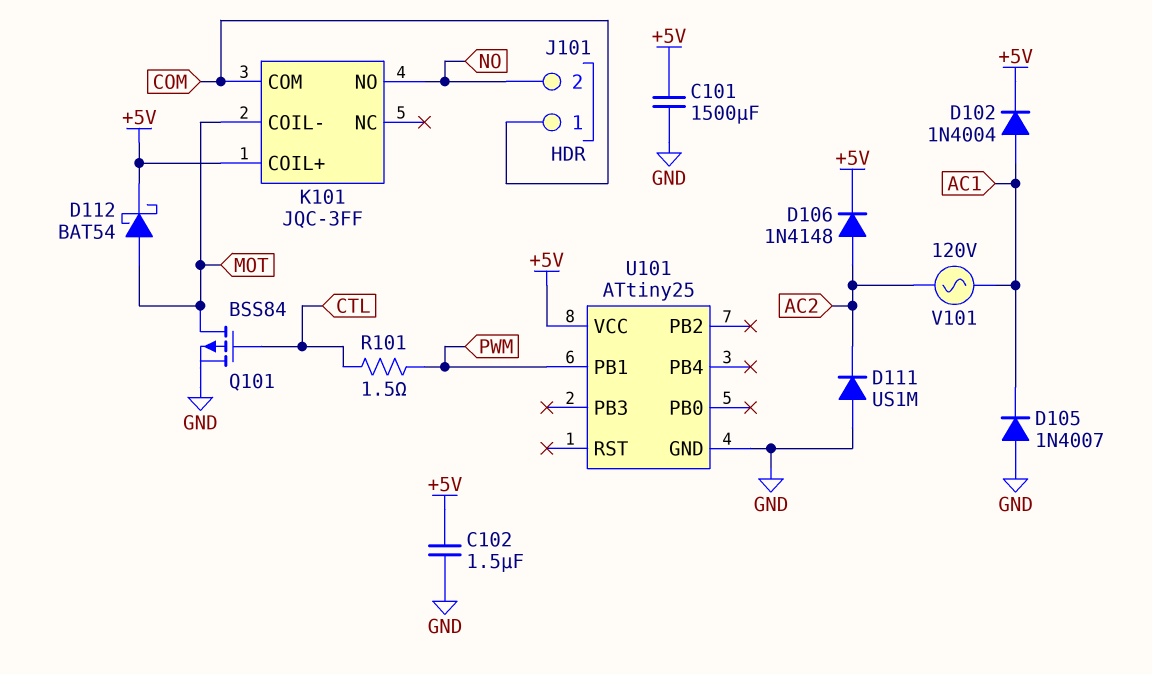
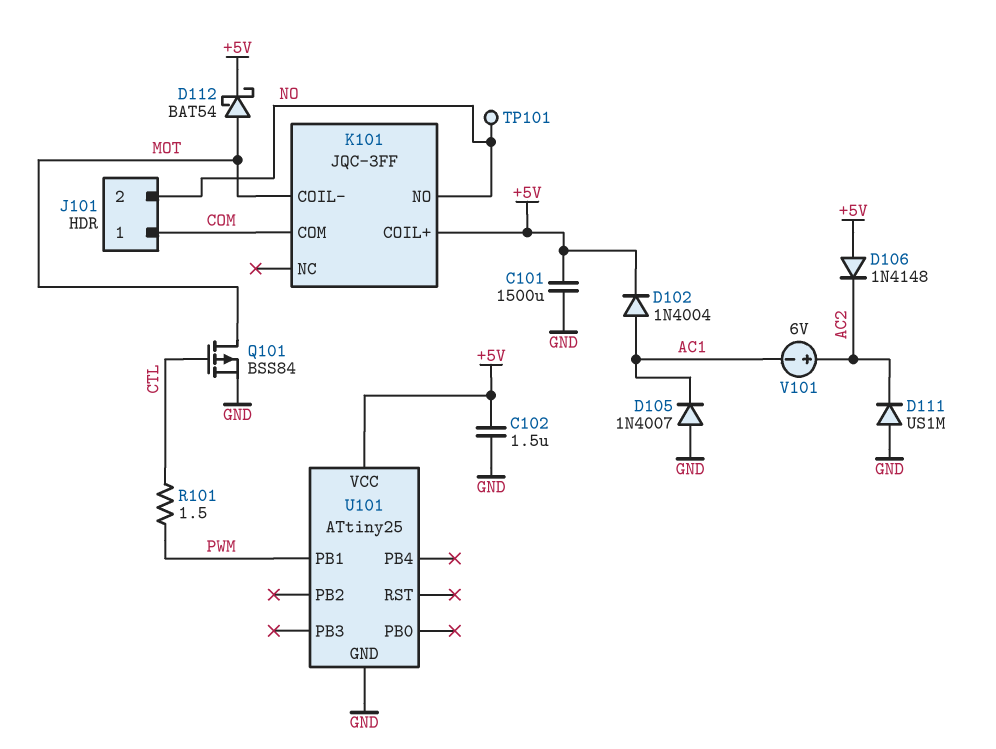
D106: diode 1N4148 (A AC2, K +5V) -> diode 1N4148 (A +5V, K AC2)
TP101: none -> test point (NO)
V101: AC 120V (AC1, AC2) -> 6V (plus AC2, minus AC1)

